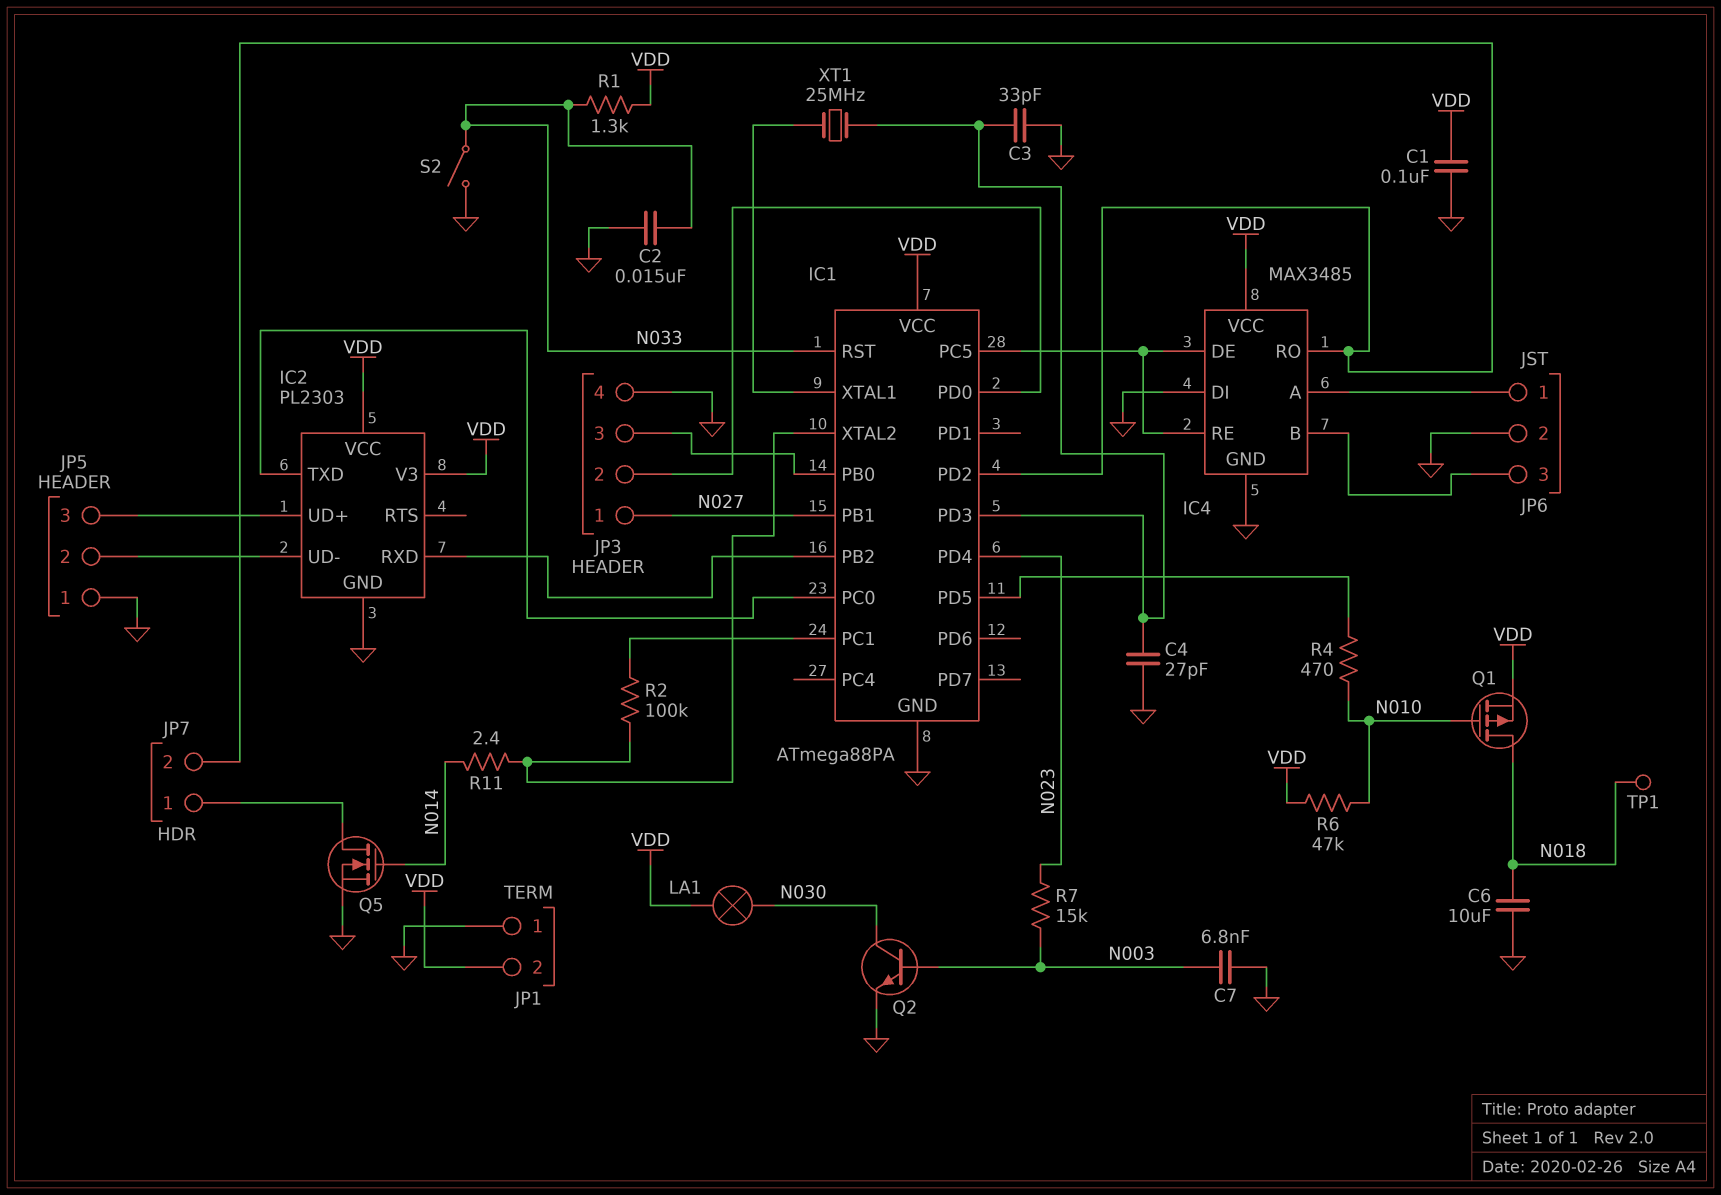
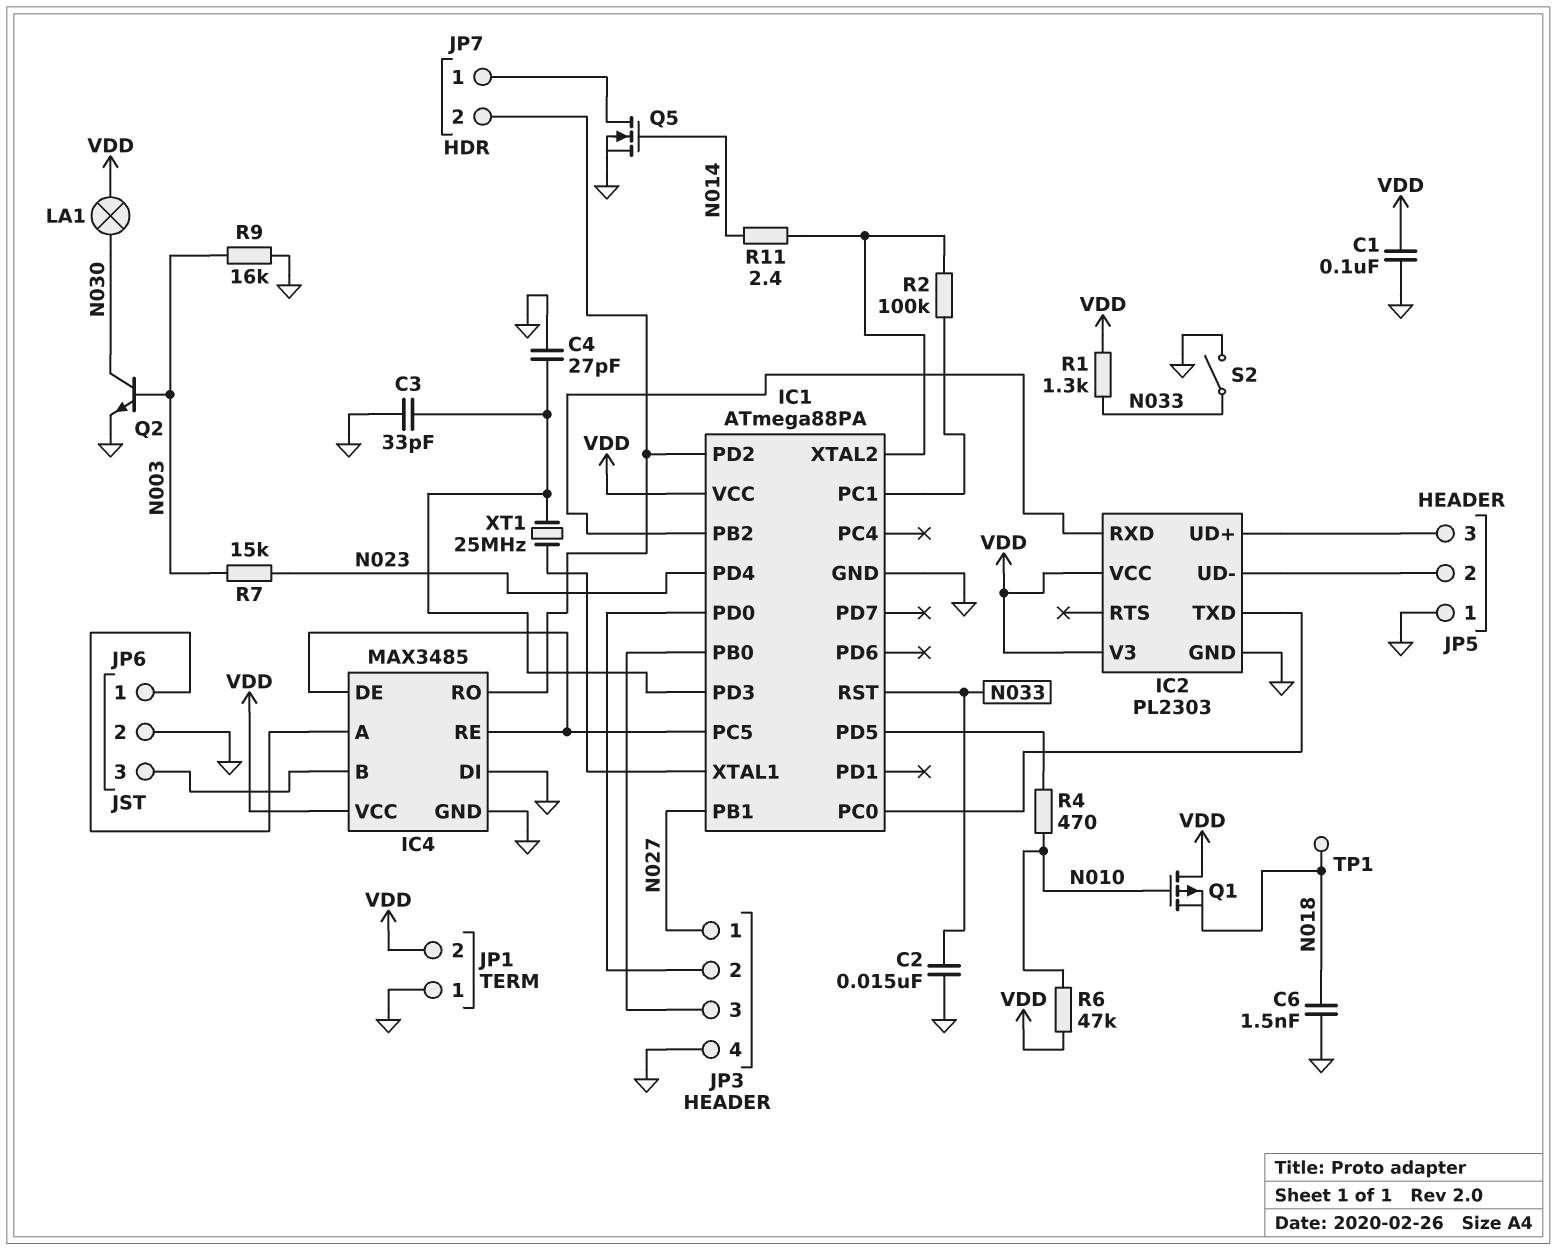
C6: 10uF (GND, N018) -> 1.5nF (GND, N018)
C7: 6.8nF (GND, N003) -> none
Q1: PMOS (G N010, D N018, S VDD) -> PMOS (G N010, D VDD, S N018)
R9: none -> 16k (GND, N003)

